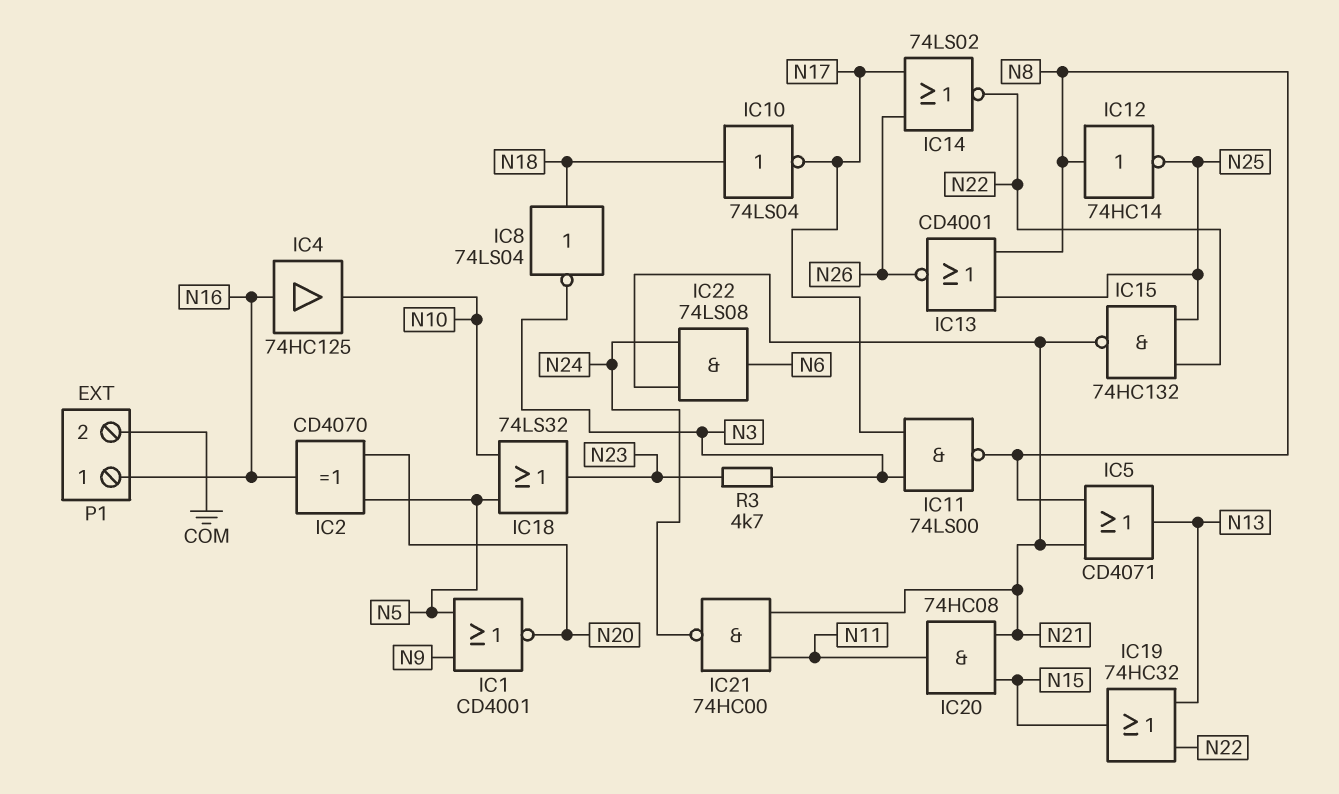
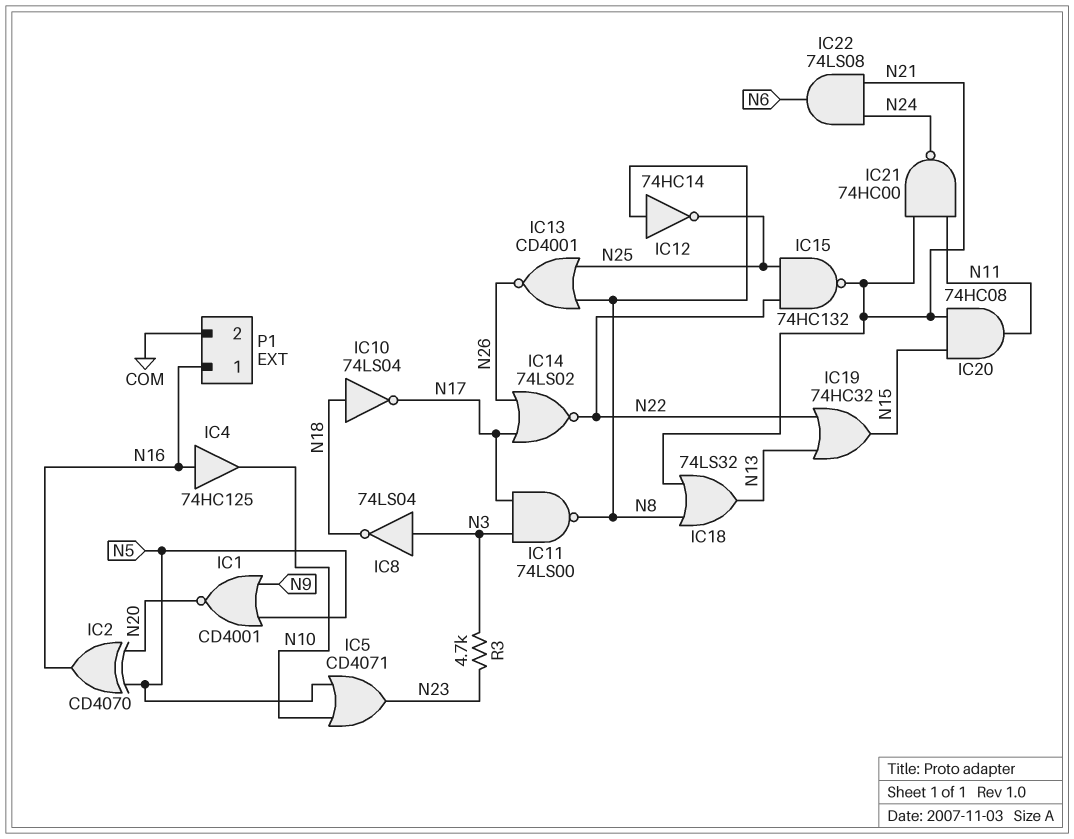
IC5: OR CD4071 (in N8, in N21, out N13) -> OR CD4071 (in N5, in N10, out N23)
IC8: NOT 74LS04 (in N18, out N3) -> NOT 74LS04 (in N3, out N18)
IC18: OR 74LS32 (in N5, in N10, out N23) -> OR 74LS32 (in N8, in N21, out N13)

